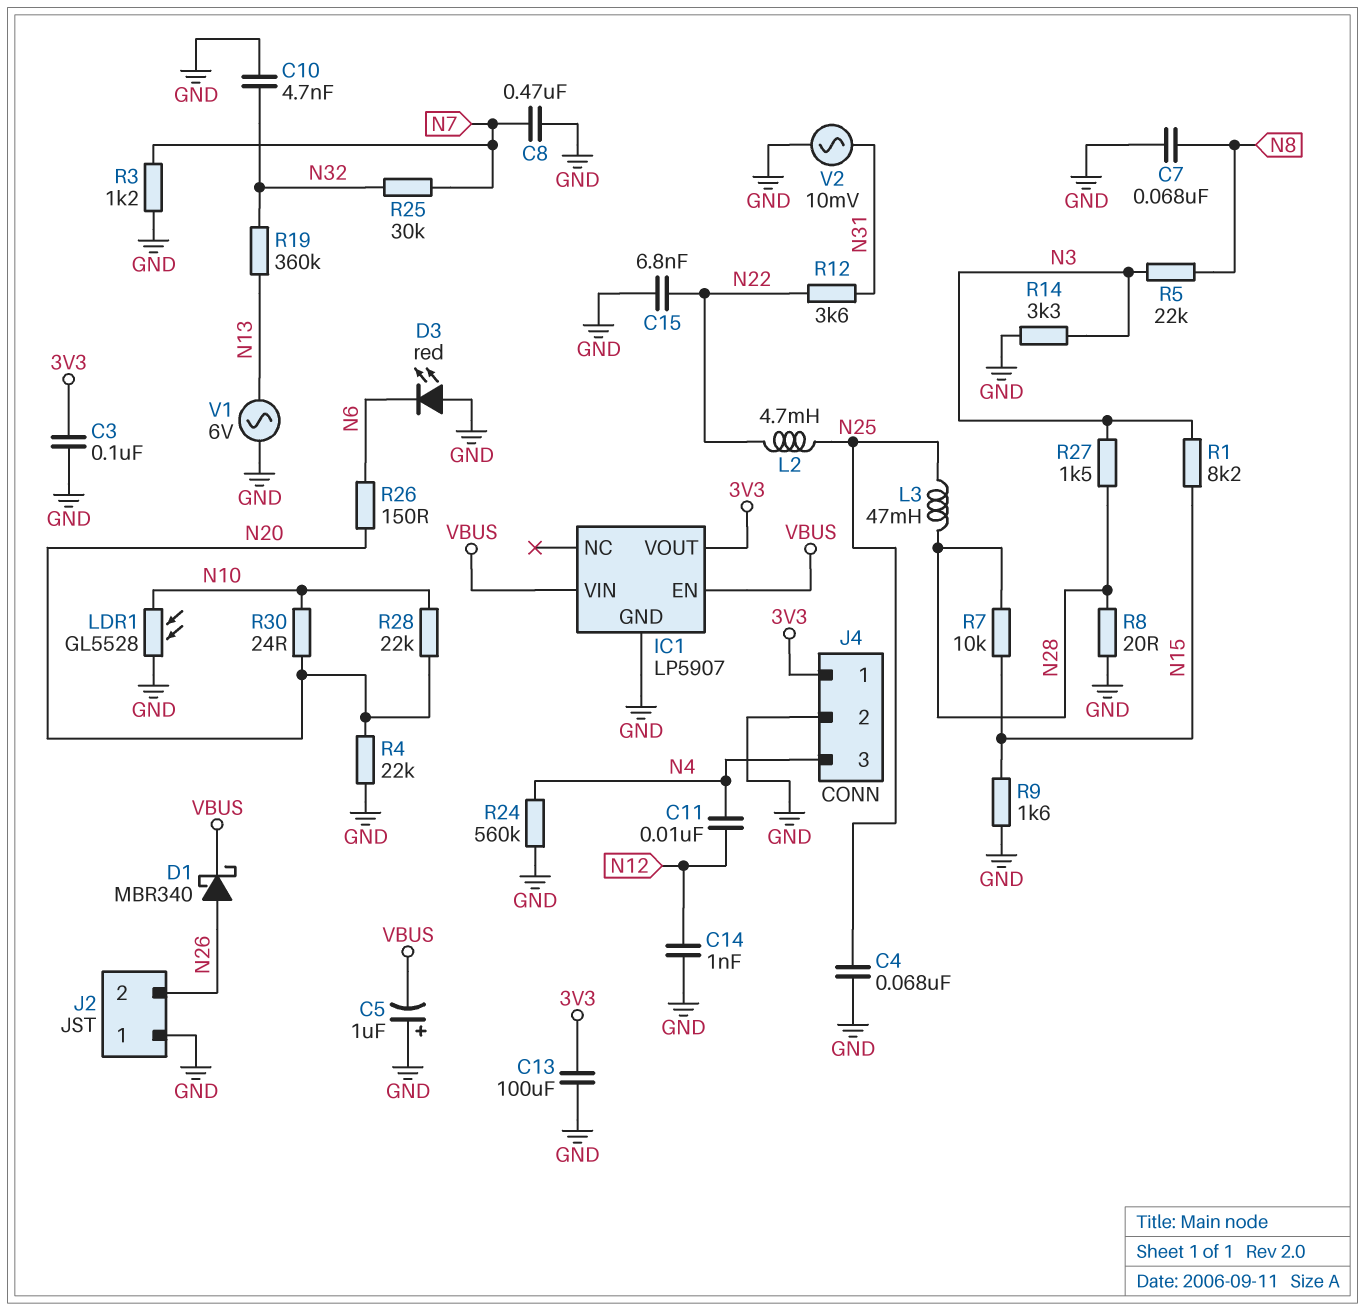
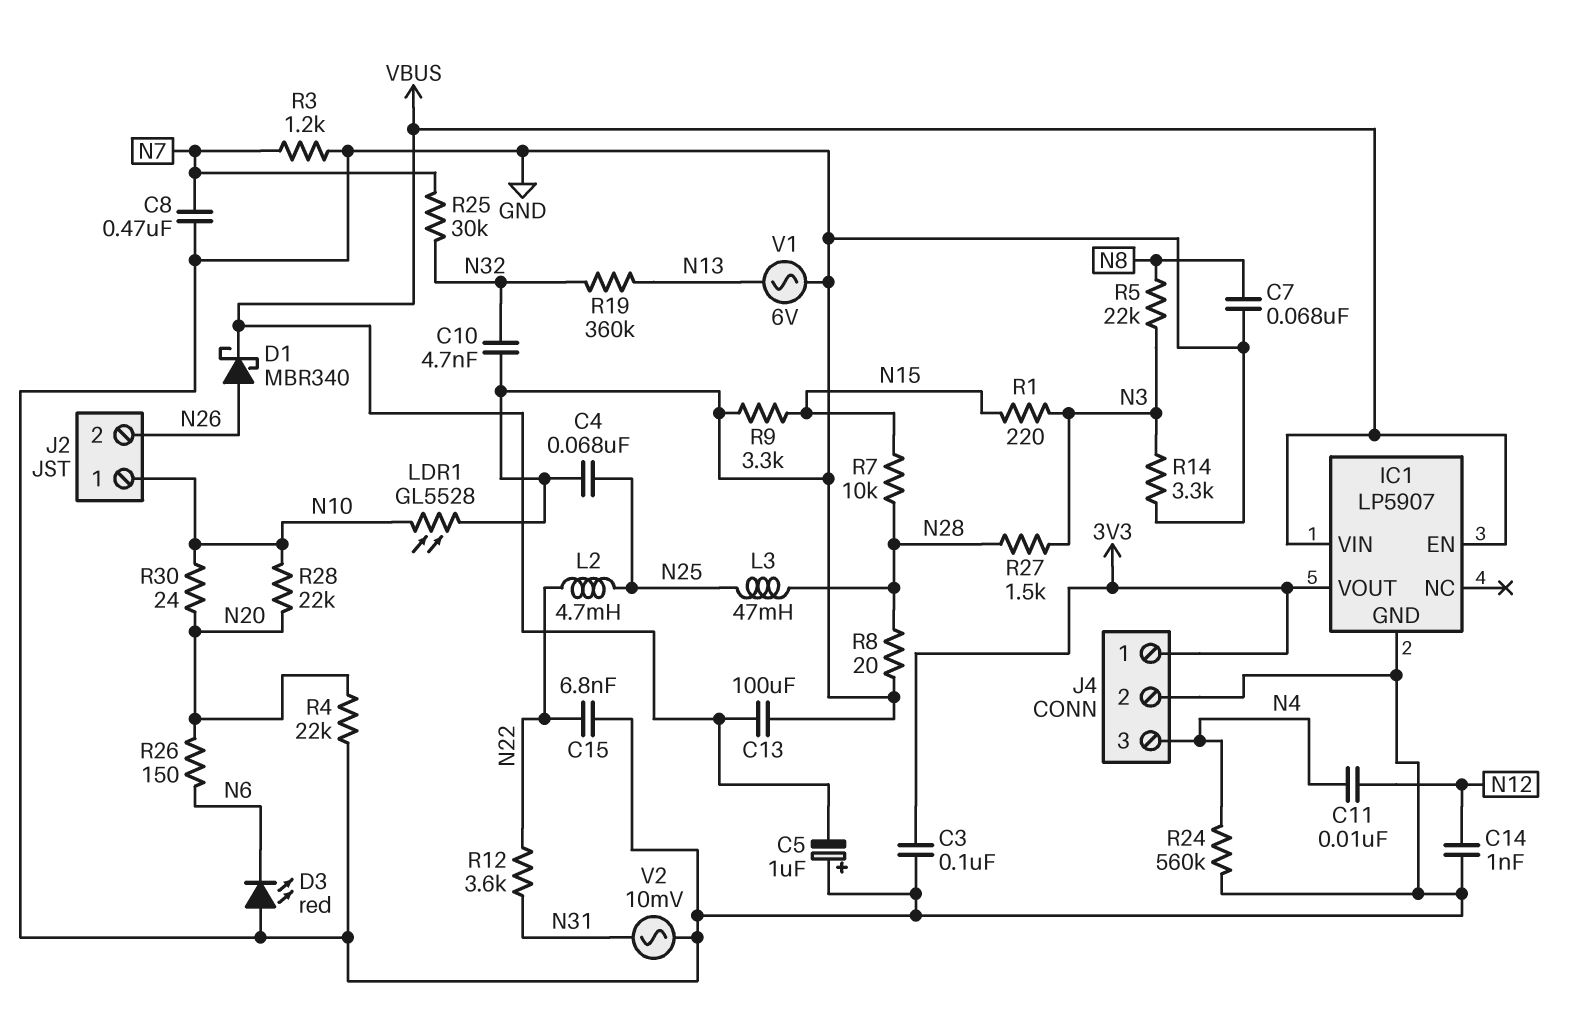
C13: 100uF (3V3, GND) -> 100uF (GND, VBUS)
J2 pin 1: GND -> N10
R1: 8.2k (N3, N15) -> 220 (N3, N15)
R9: 1.6k (GND, N15) -> 3.3k (GND, N15)

